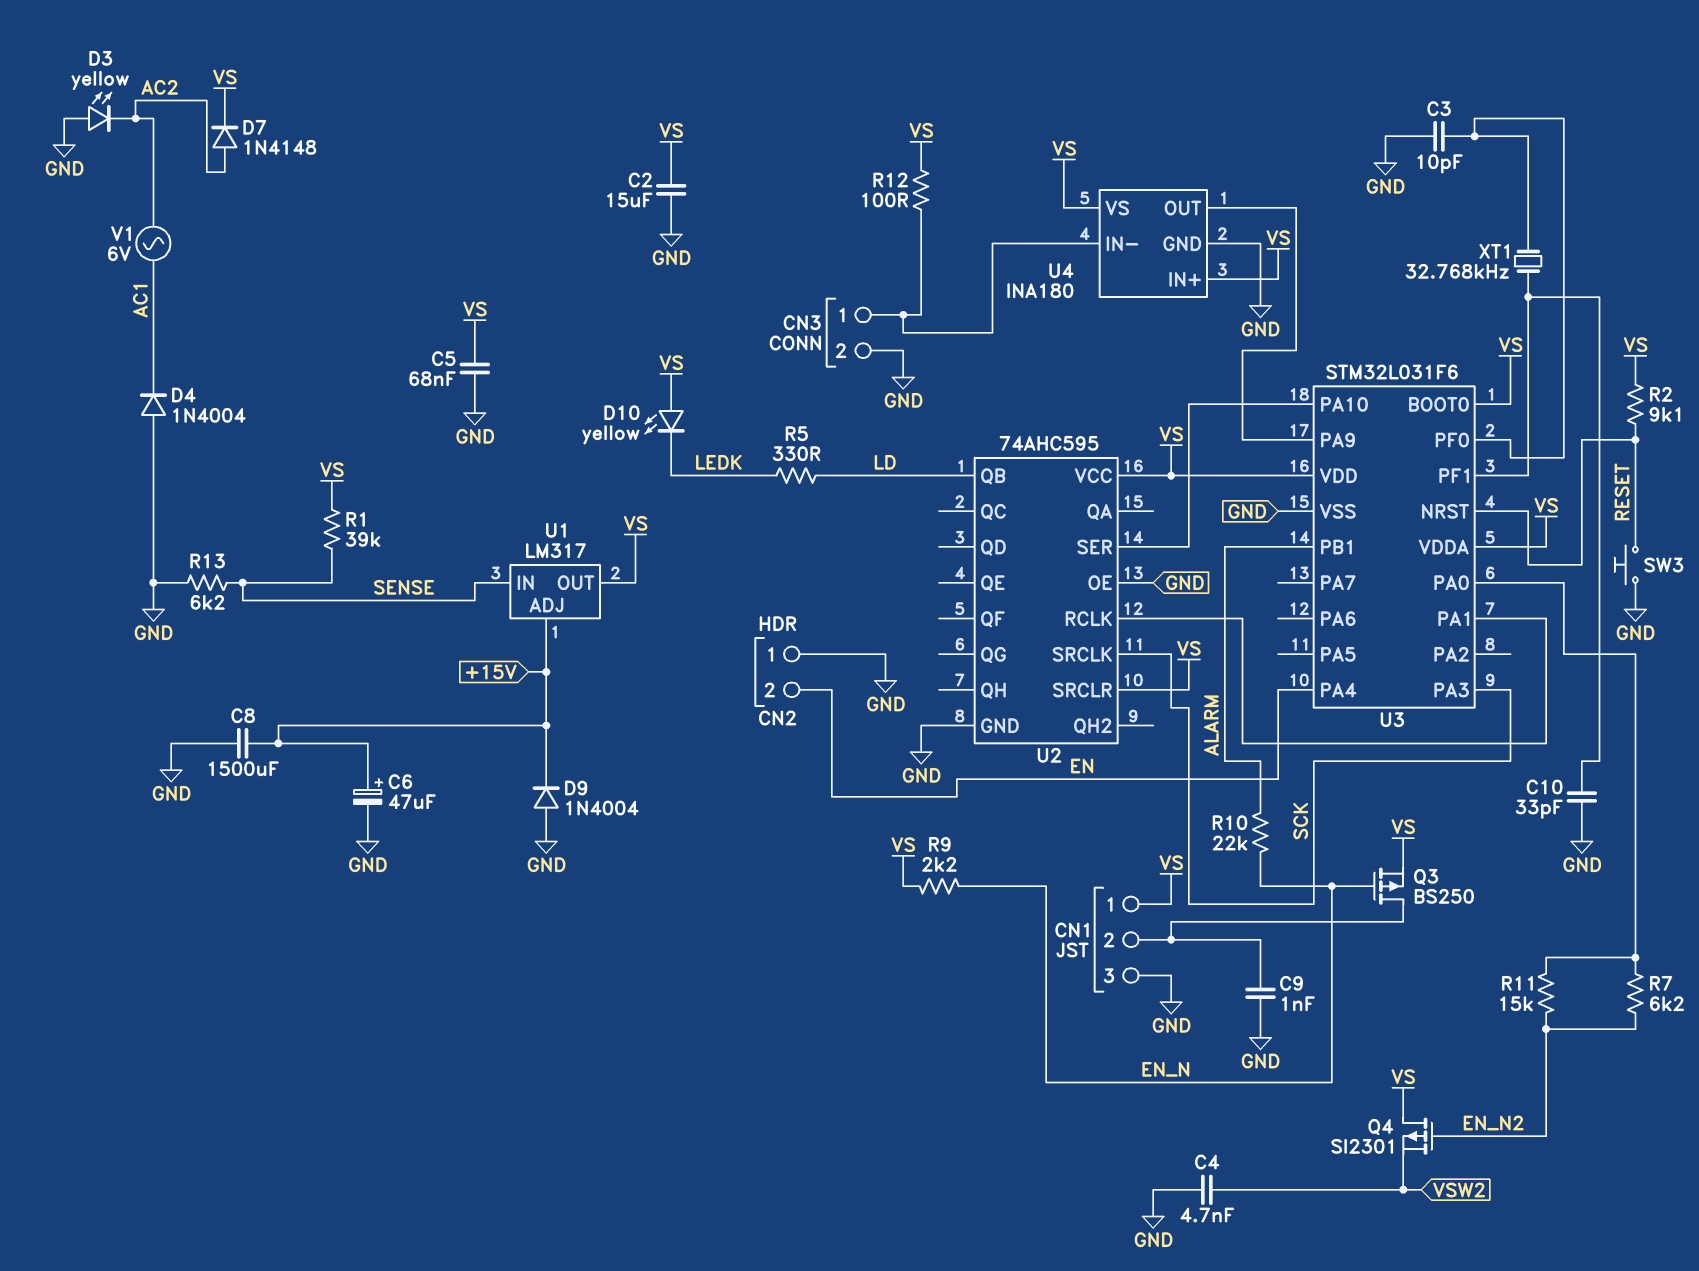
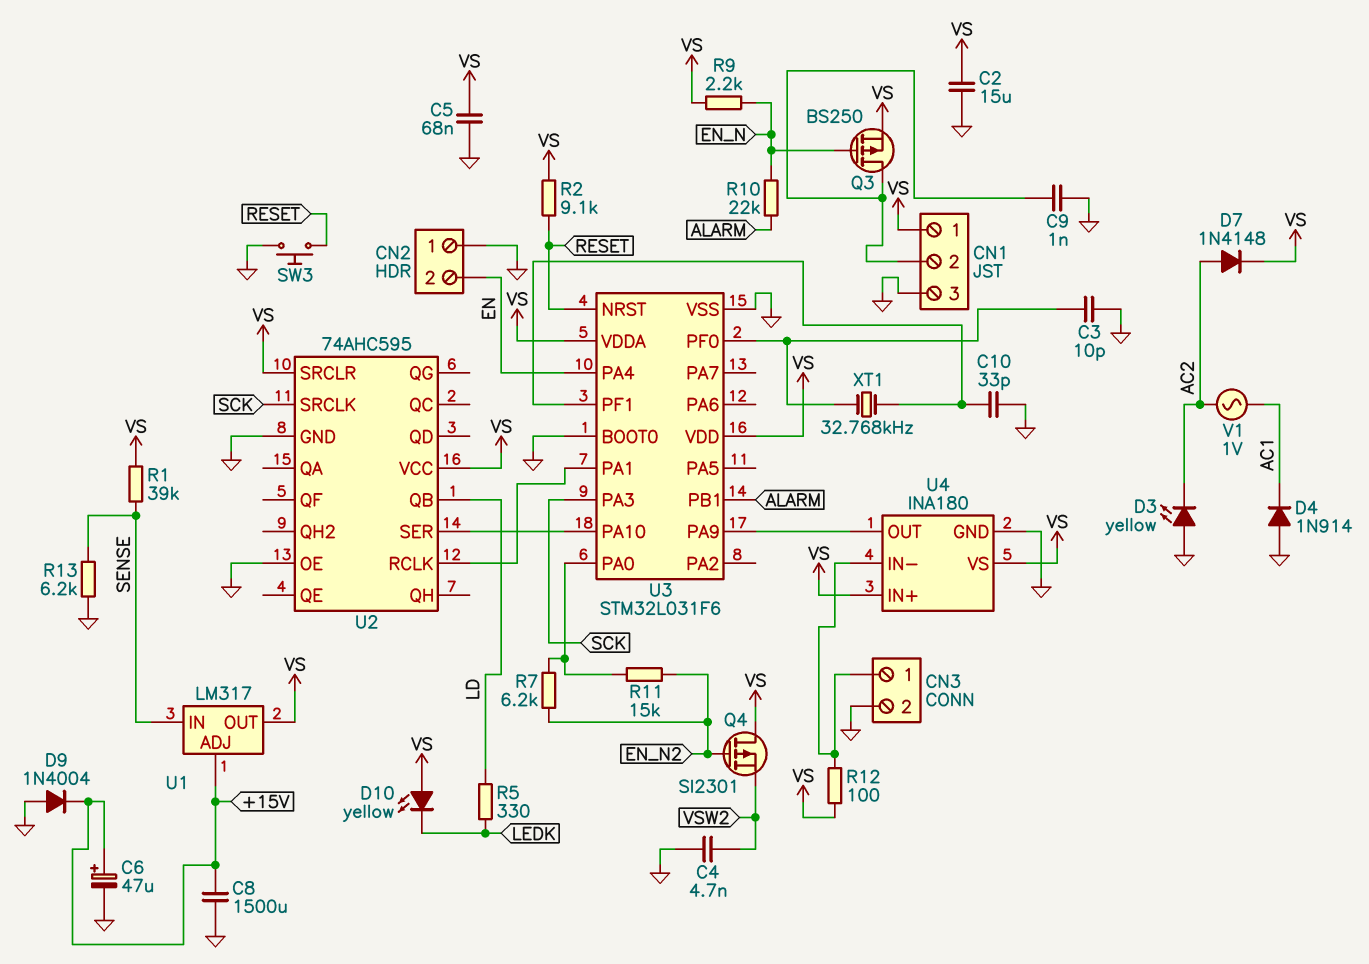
D4: diode 1N4004 (A GND, K AC1) -> diode 1N914 (A GND, K AC1)
U3 pin BOOT0: VS -> GND
V1: AC 6V (AC1, AC2) -> AC 1V (AC1, AC2)

